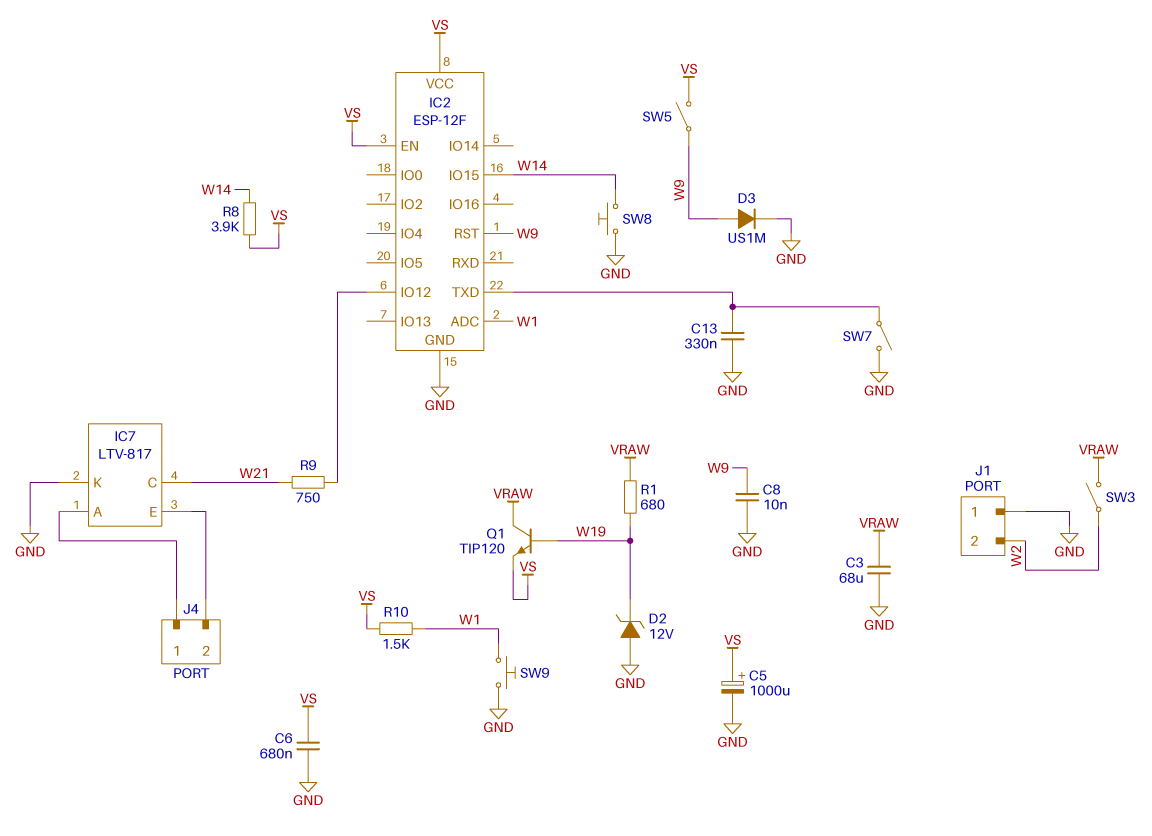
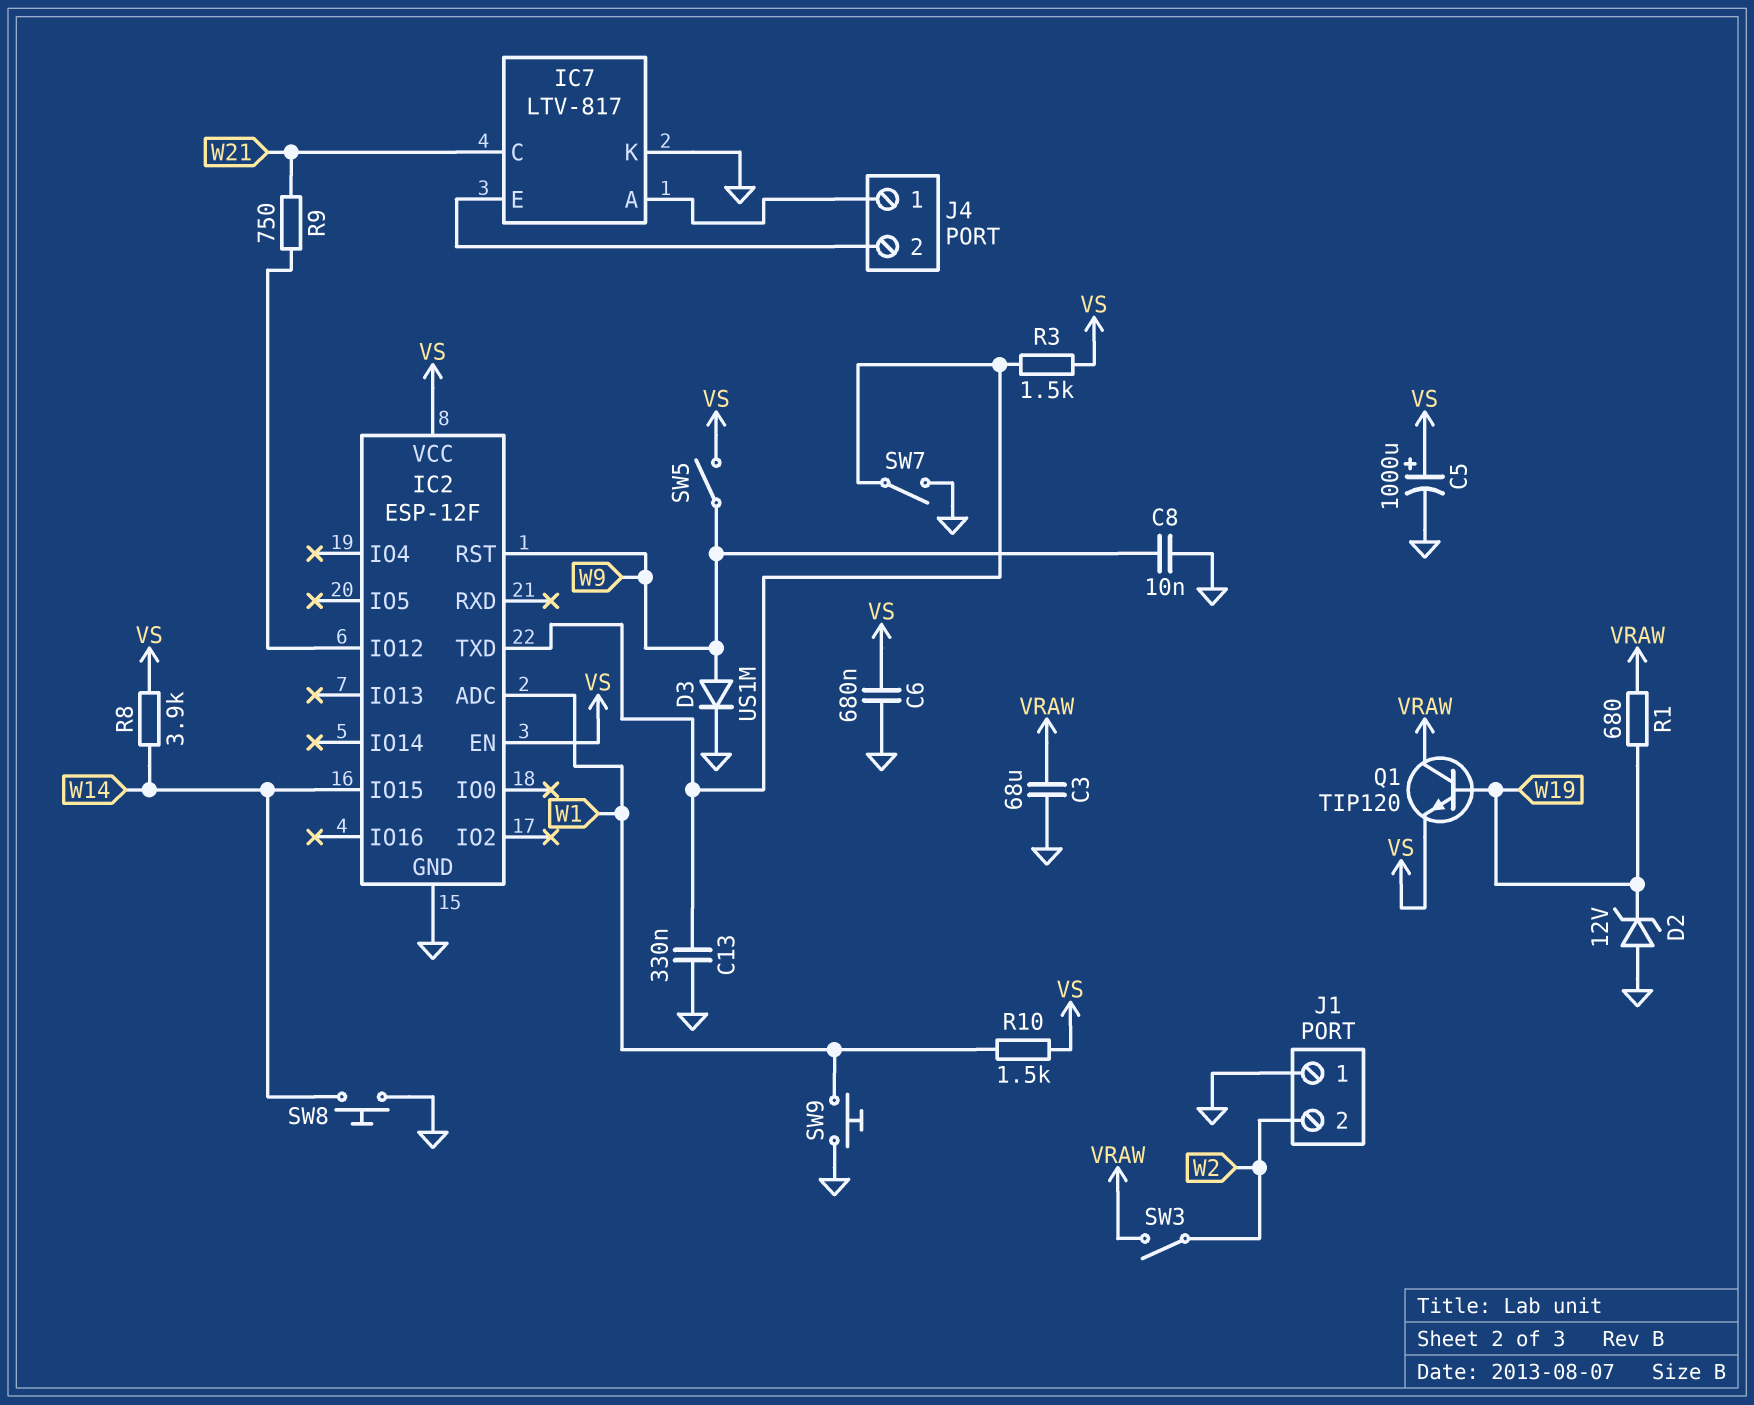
R3: none -> 1.5k (IC2/TXD, VS)

